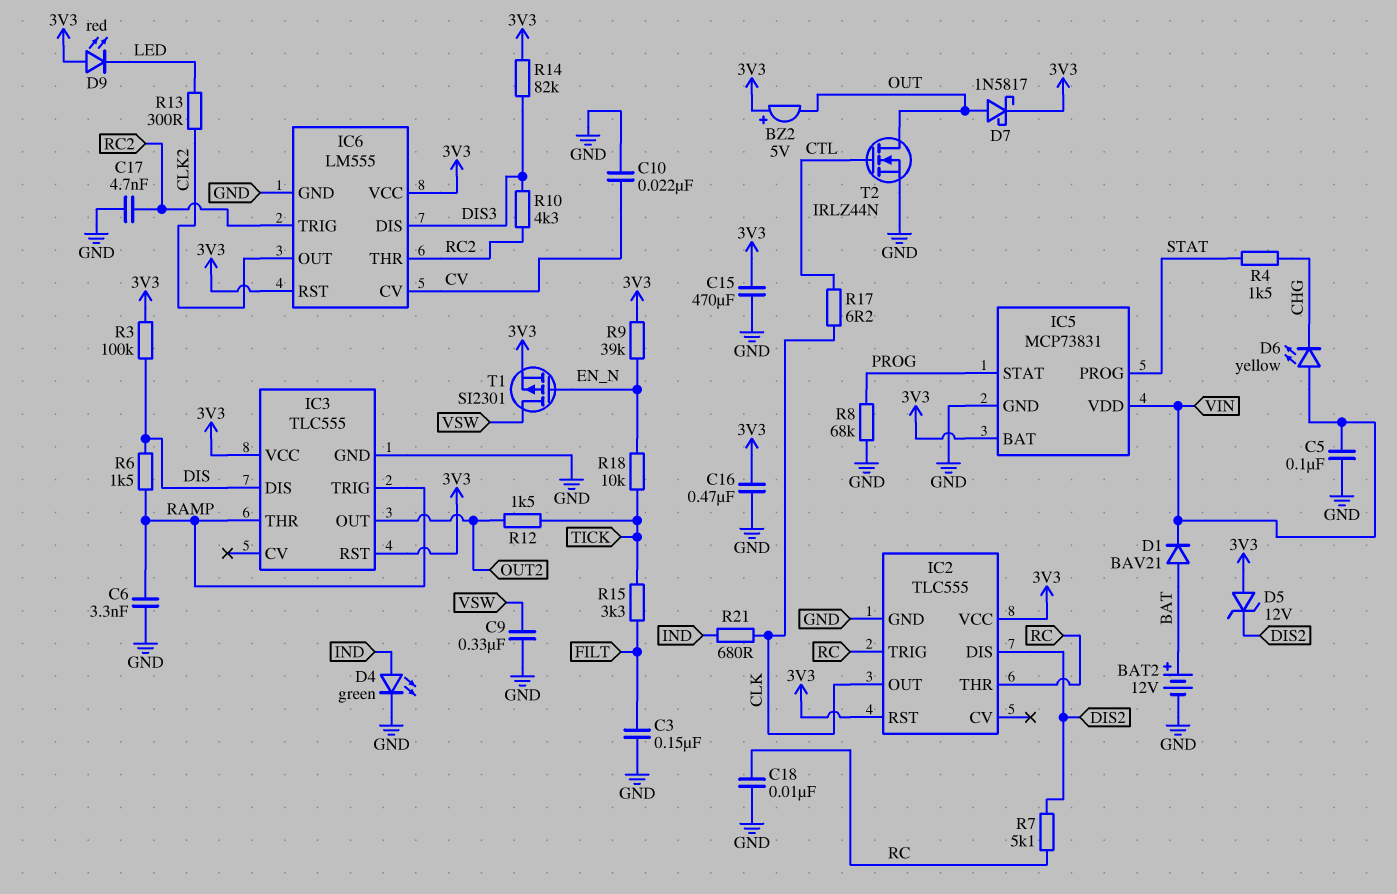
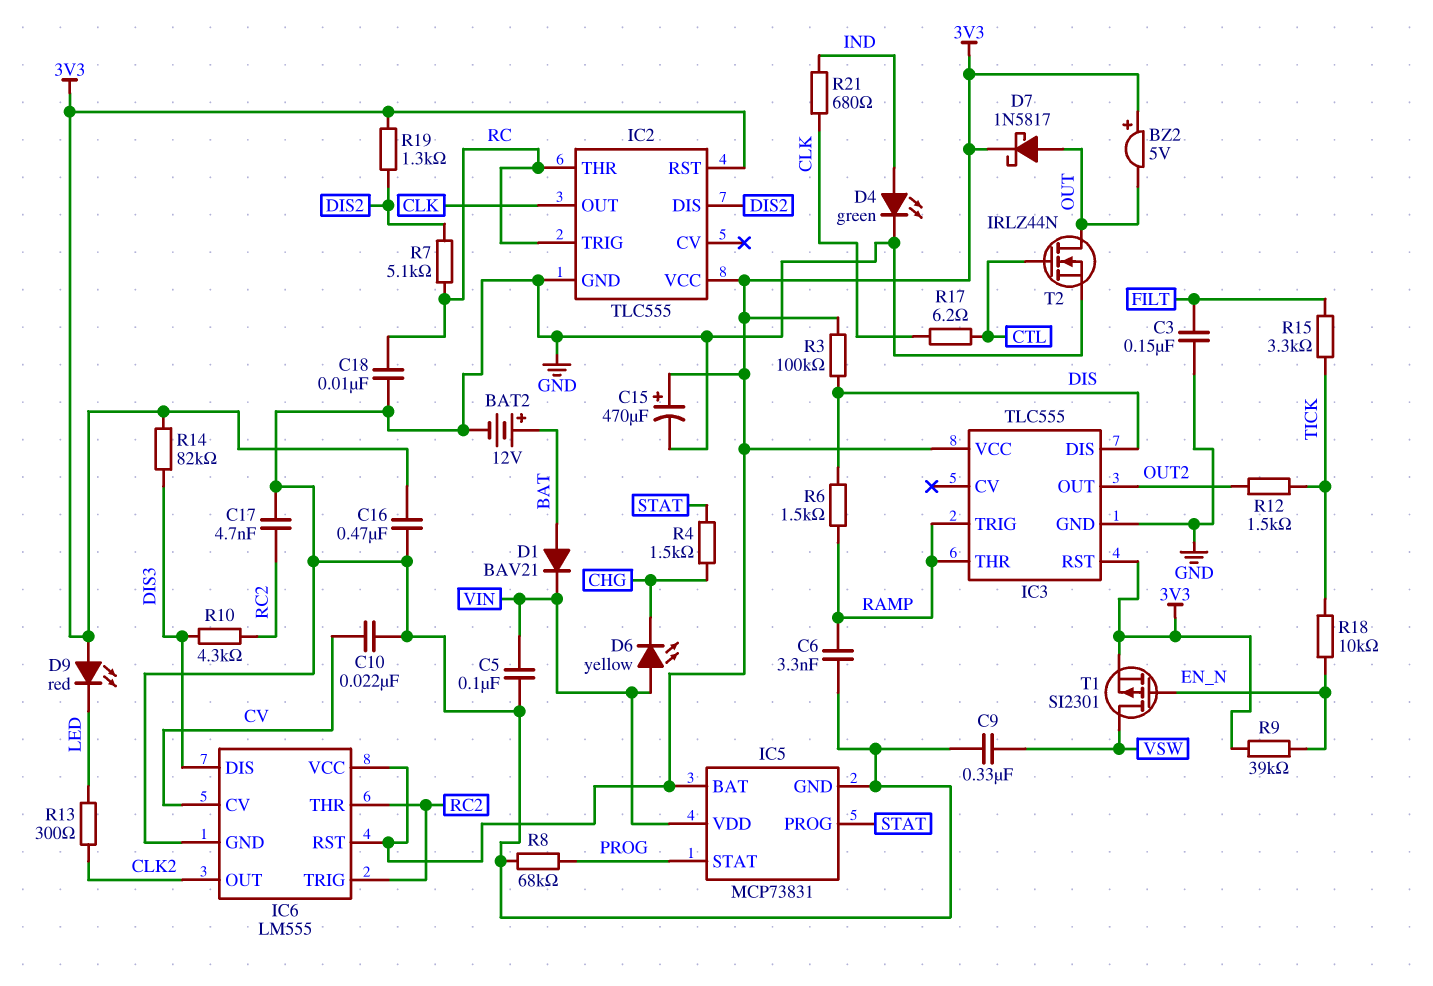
C15: 470uF (3V3, GND) -> 470uF (plus 3V3, minus GND)
D5: zener 12V (A 3V3, K DIS2) -> none
R19: none -> 1.3k (3V3, DIS2)

